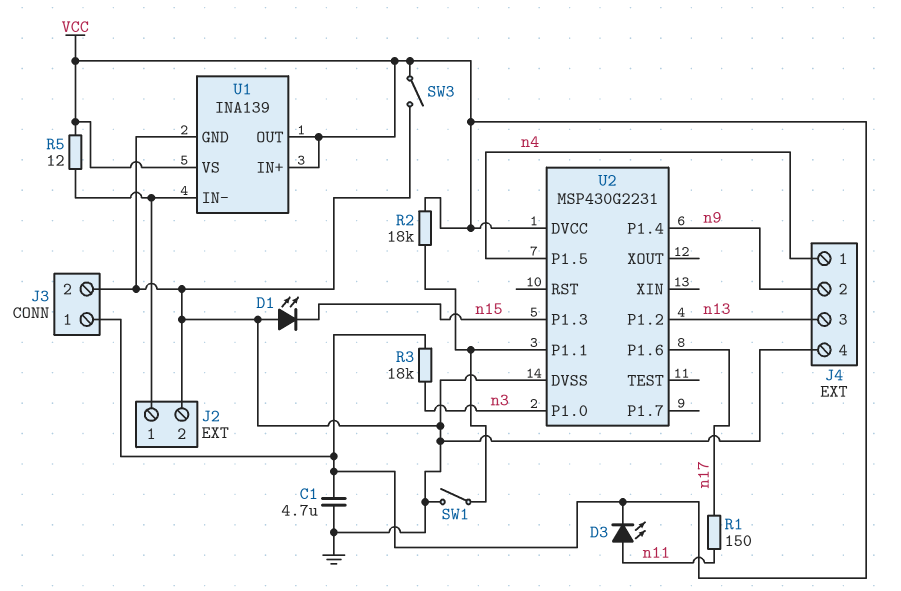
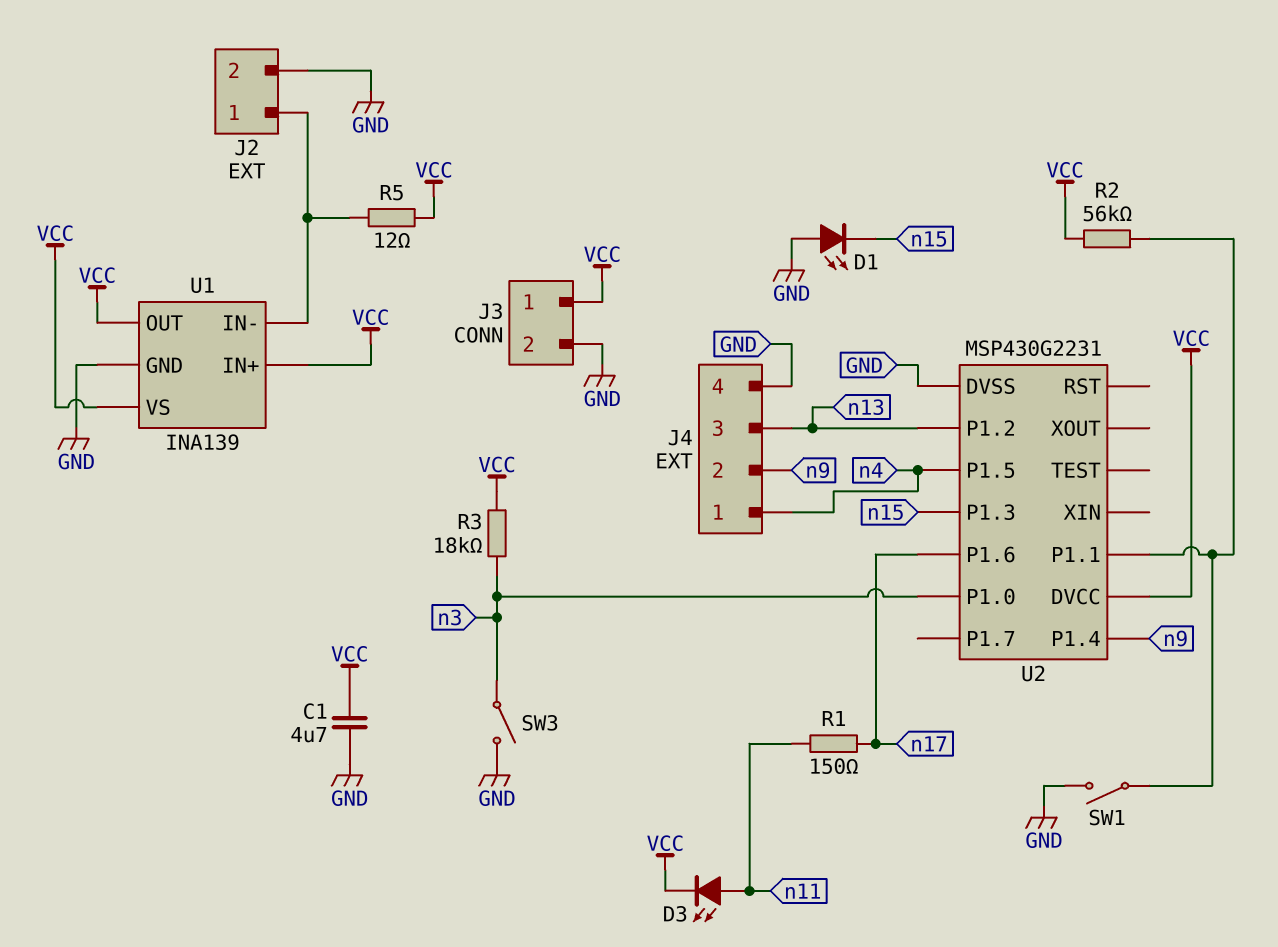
R2: 18k (U2/P1.1, VCC) -> 56k (U2/P1.1, VCC)
SW3: switch (GND, VCC) -> switch (GND, n3)

